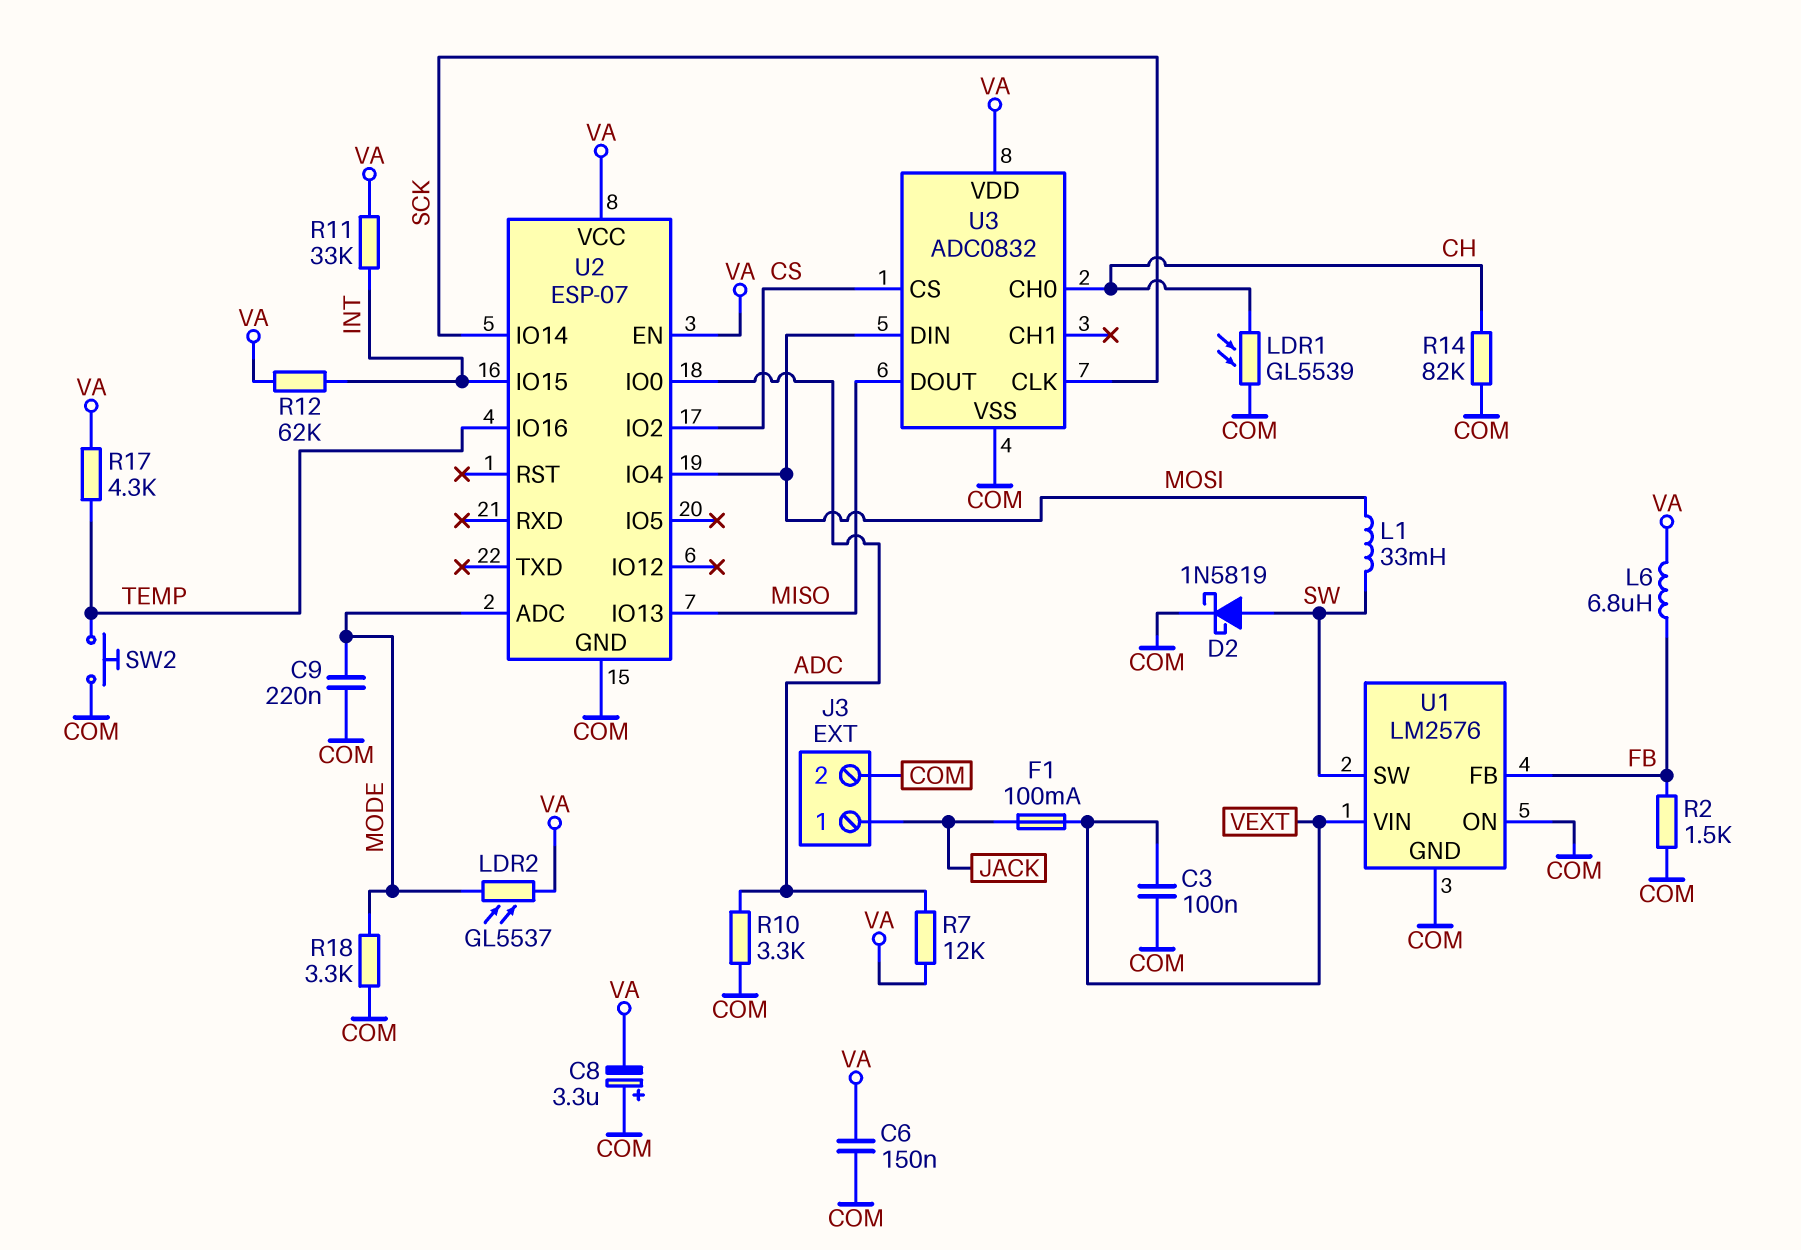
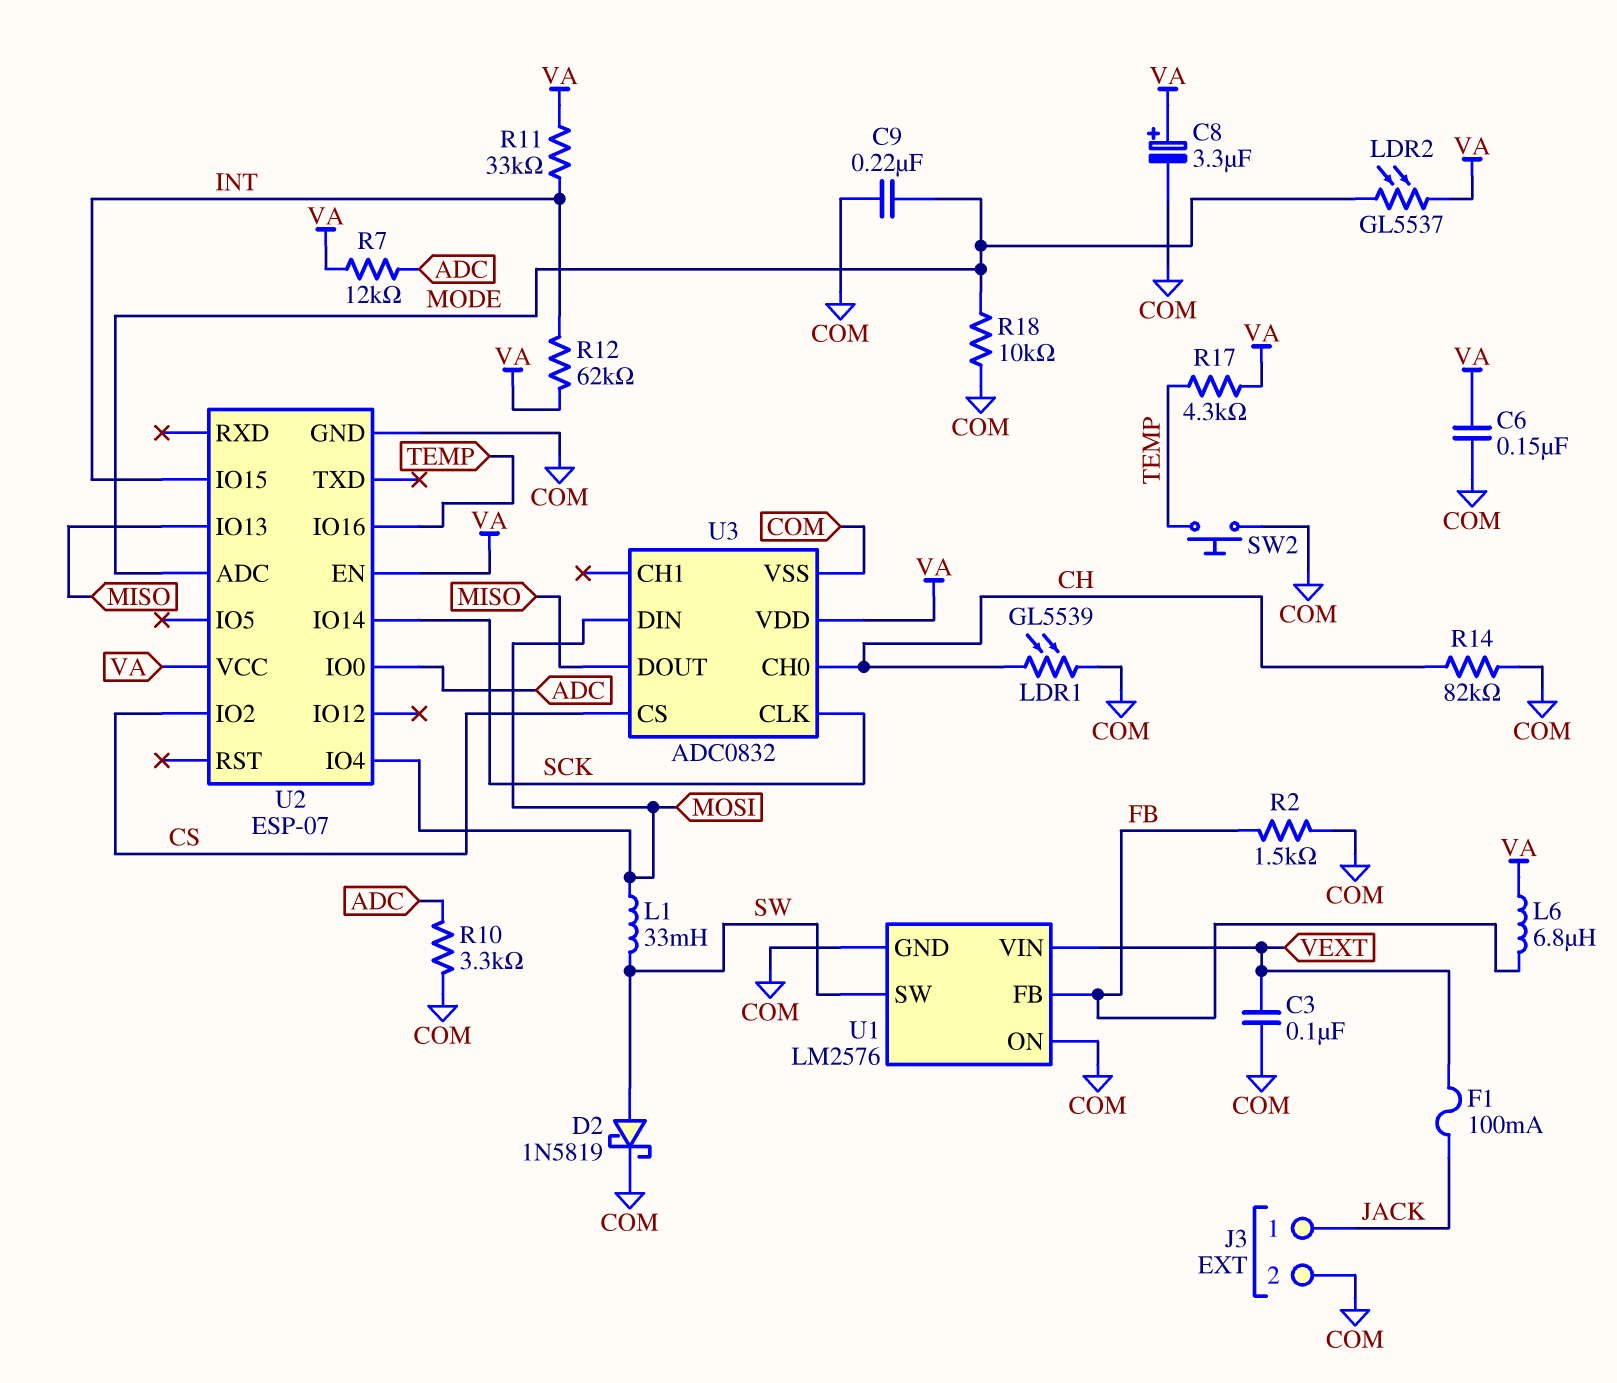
C8: 3.3uF (plus COM, minus VA) -> 3.3uF (plus VA, minus COM)
R18: 3.3k (COM, MODE) -> 10k (COM, MODE)

